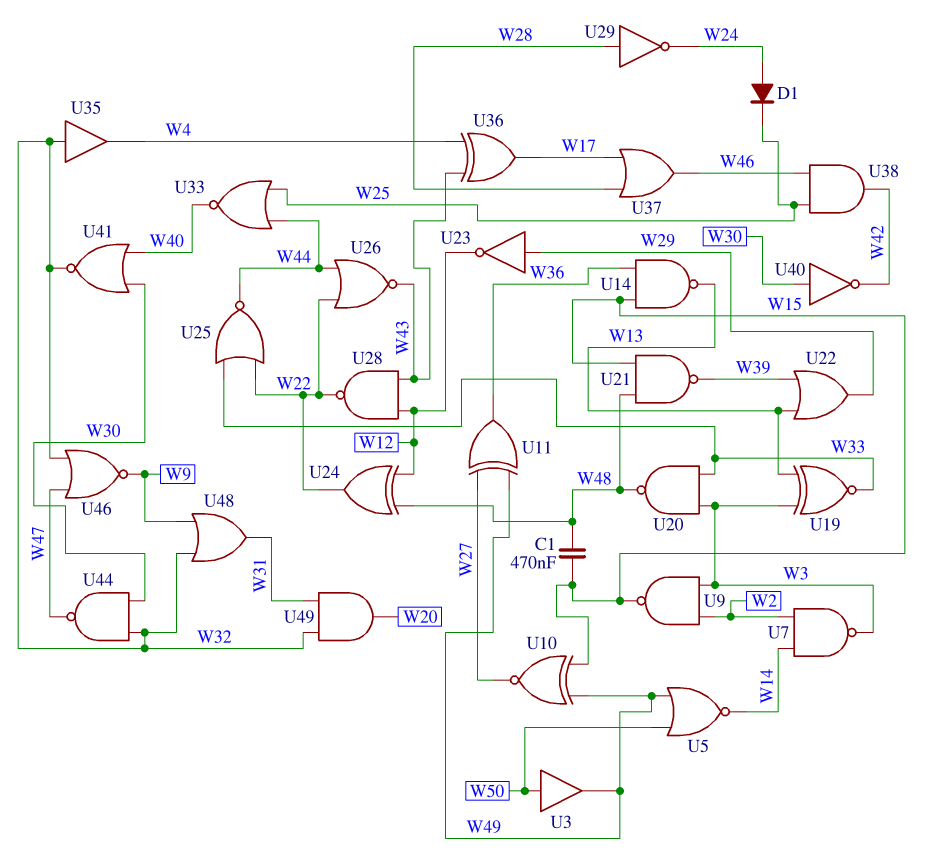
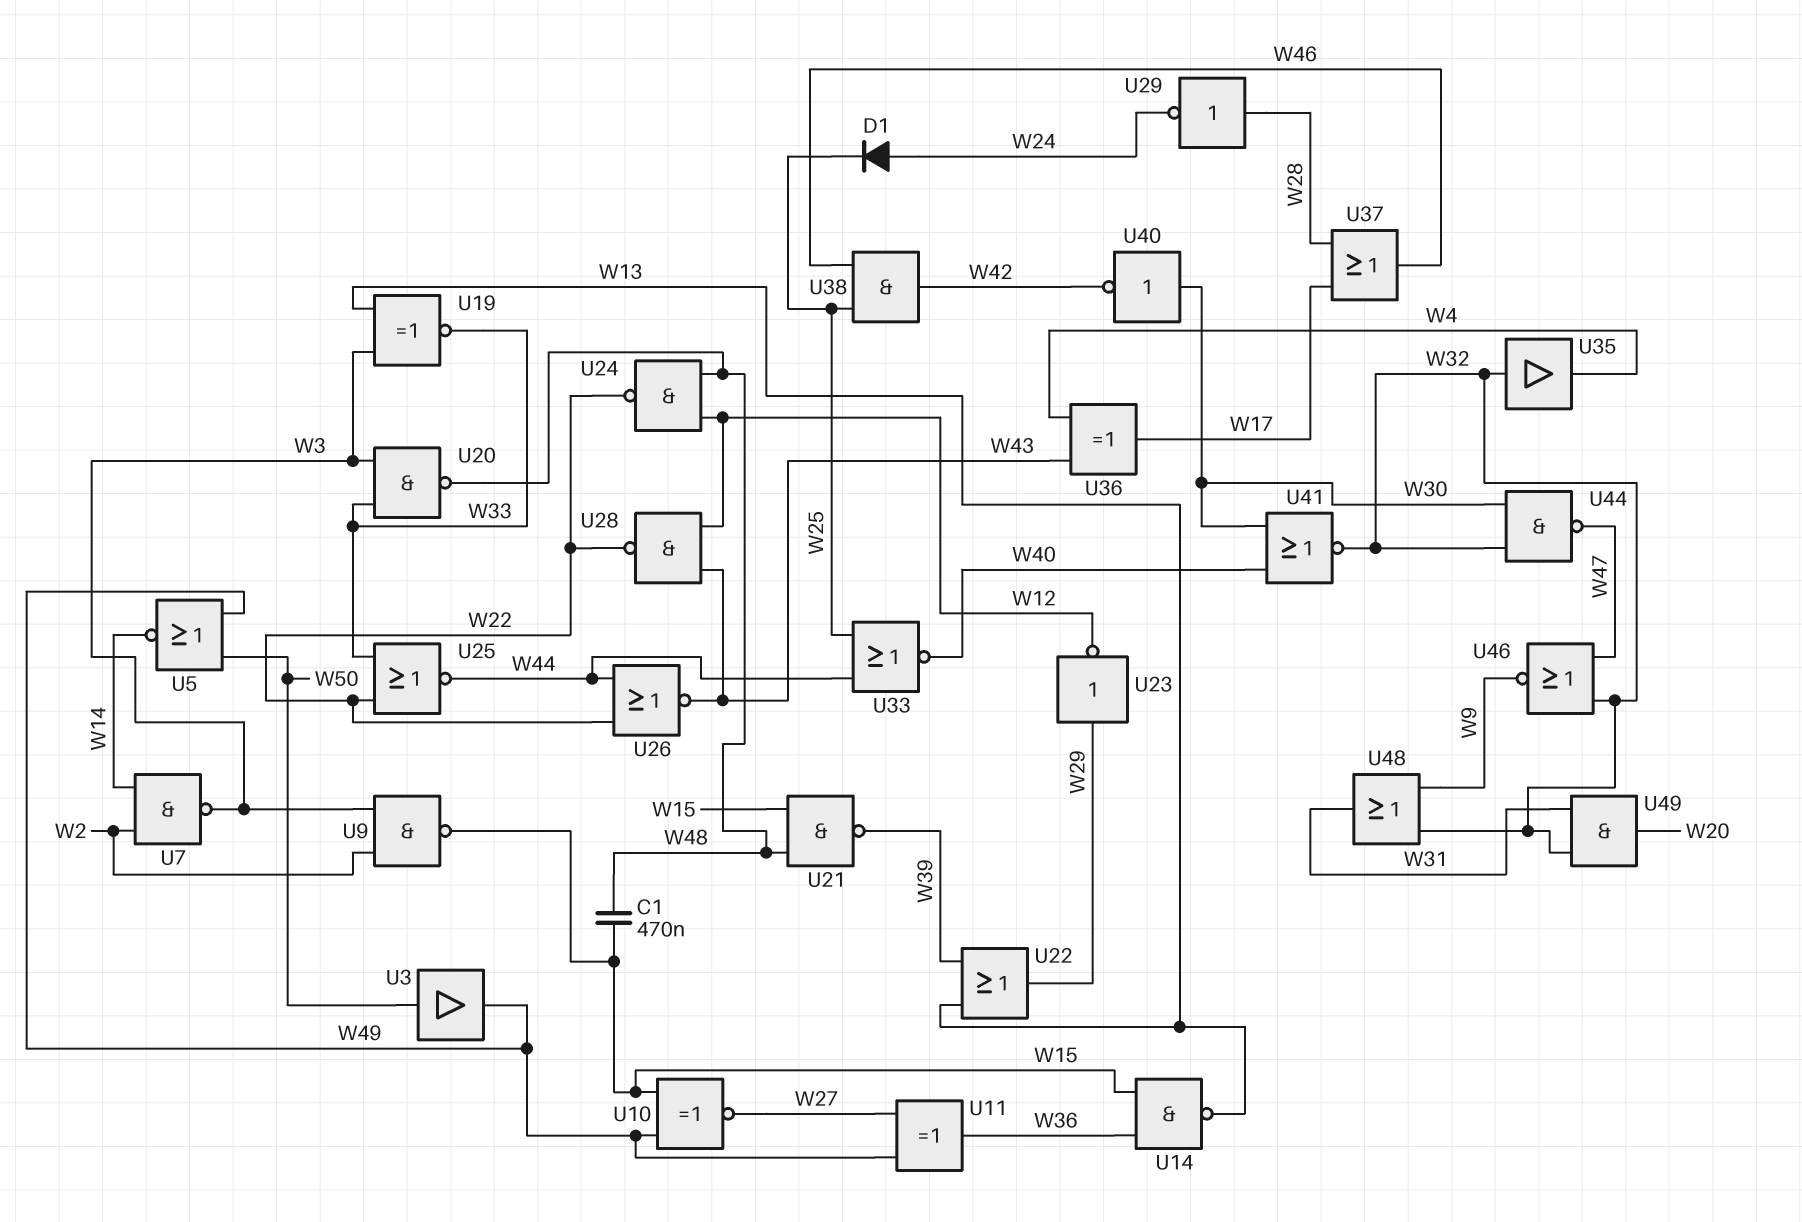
U24: XOR (in W12, in W48, out W22) -> NAND (in W12, in W48, out W22)

